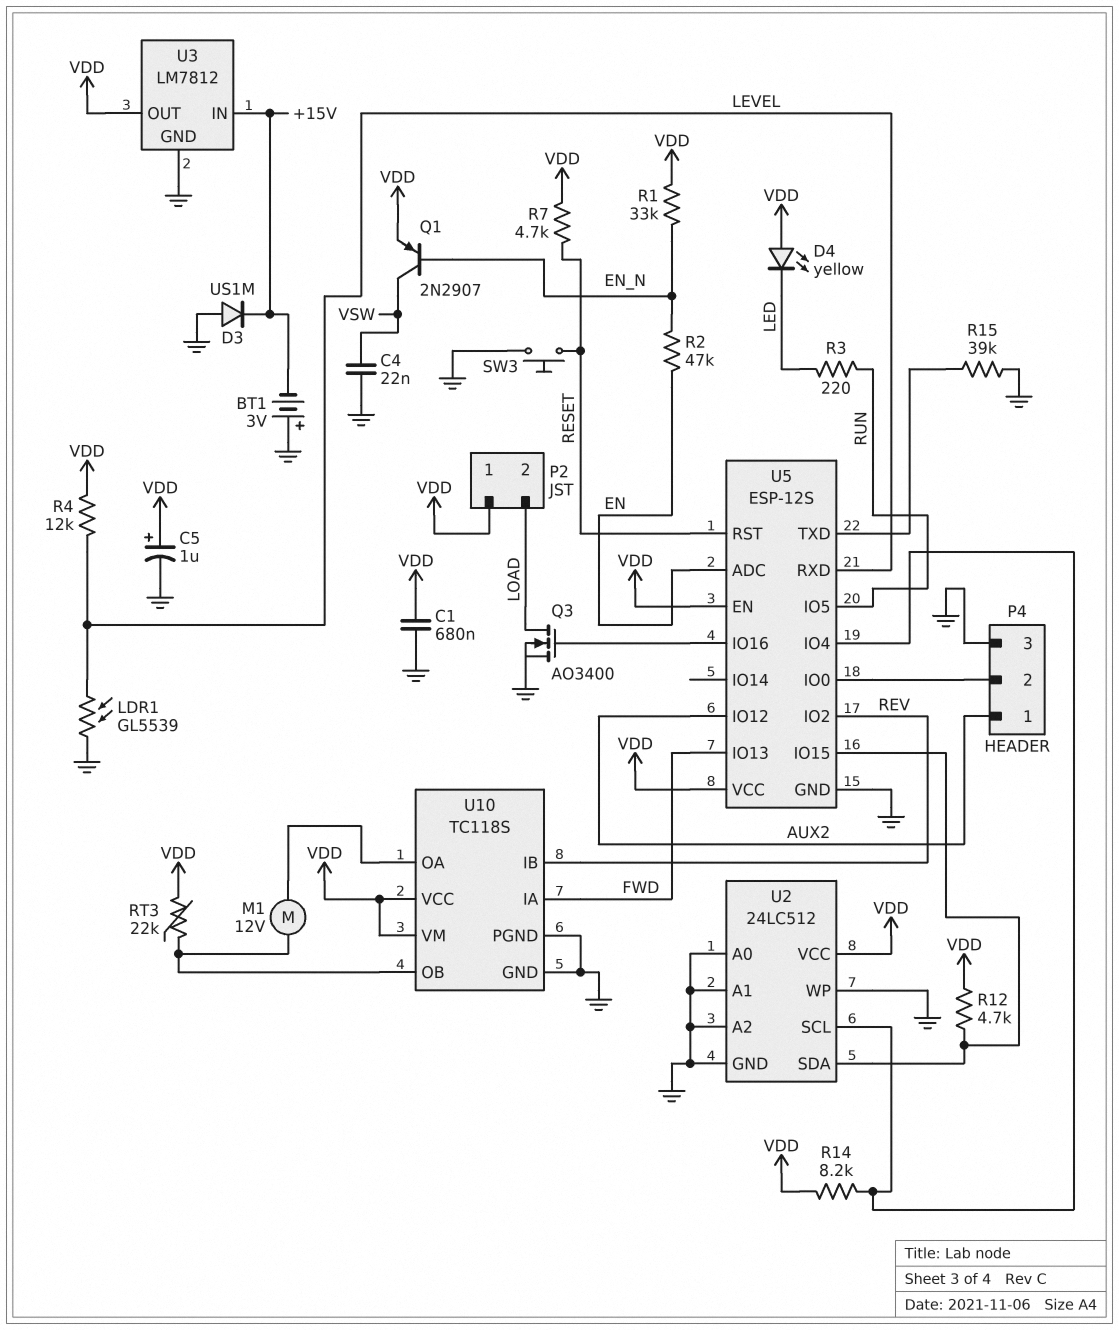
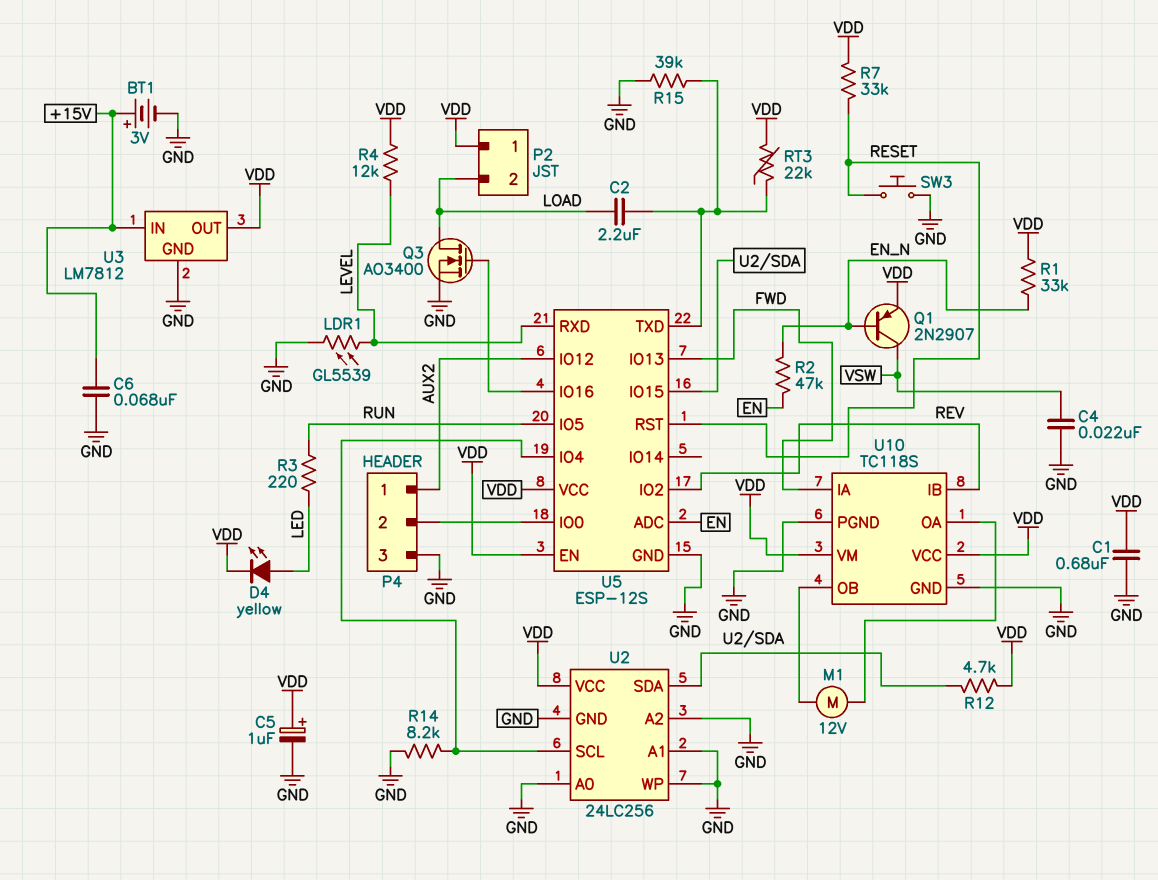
BT1: 3V (plus GND, minus +15V) -> 3V (plus +15V, minus GND)
C2: none -> 2.2uF (LOAD, U5/TXD)
C6: none -> 68nF (+15V, GND)
D3: diode US1M (A GND, K +15V) -> none
D4: LED yellow (A VDD, K LED) -> LED yellow (A LED, K VDD)
R7: 4.7k (RESET, VDD) -> 33k (RESET, VDD)
R14: 8.2k (U2/SCL, VDD) -> 8.2k (GND, U2/SCL)
RT3: 22k (U10/OB, VDD) -> 22k (U5/TXD, VDD)
U2: 24LC512 -> 24LC256

